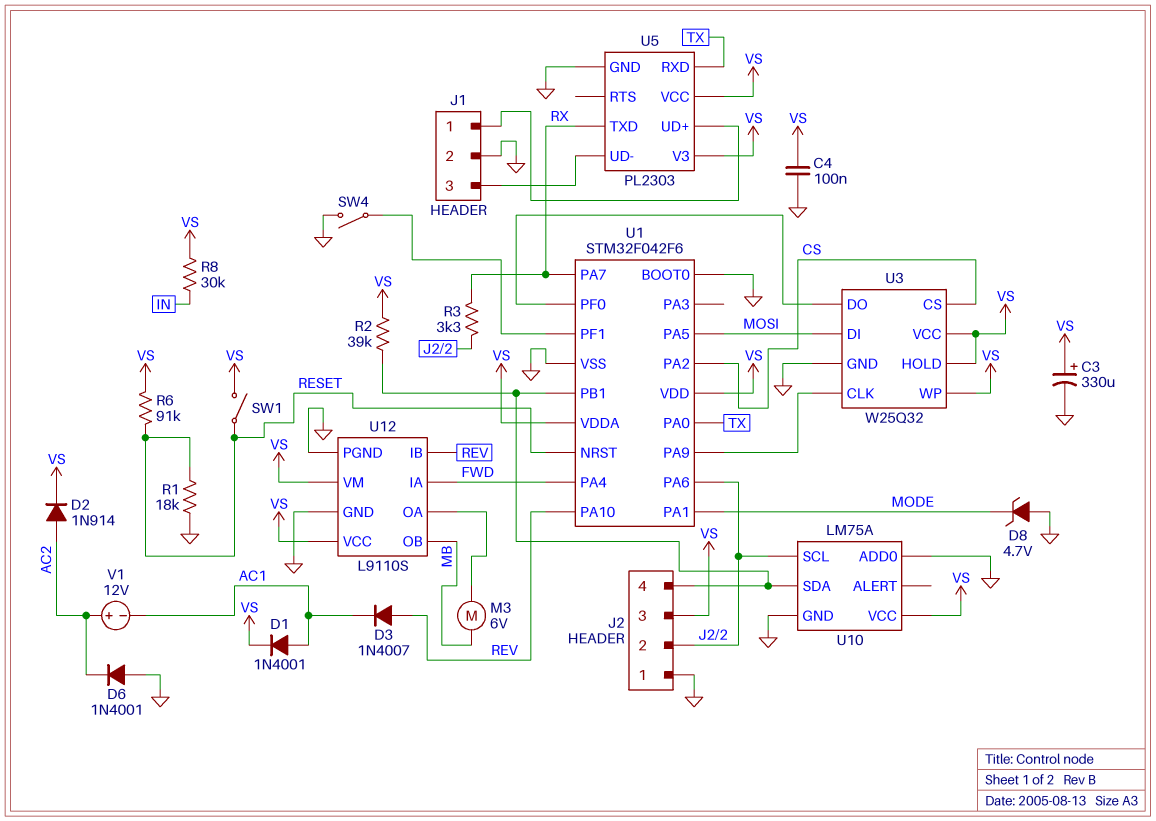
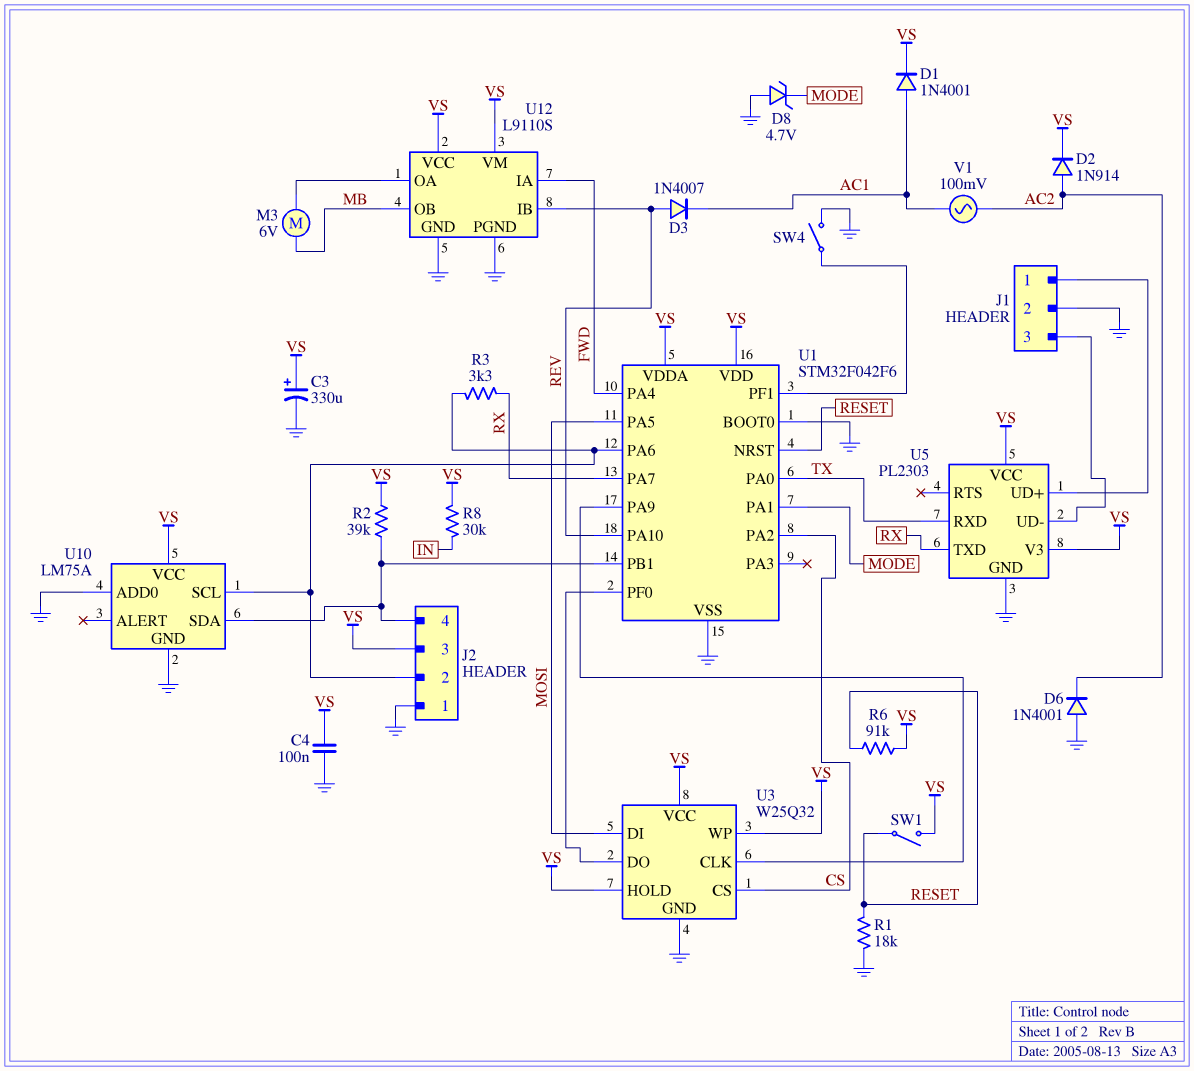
V1: 12V (plus AC2, minus AC1) -> AC 100mV (AC1, AC2)

